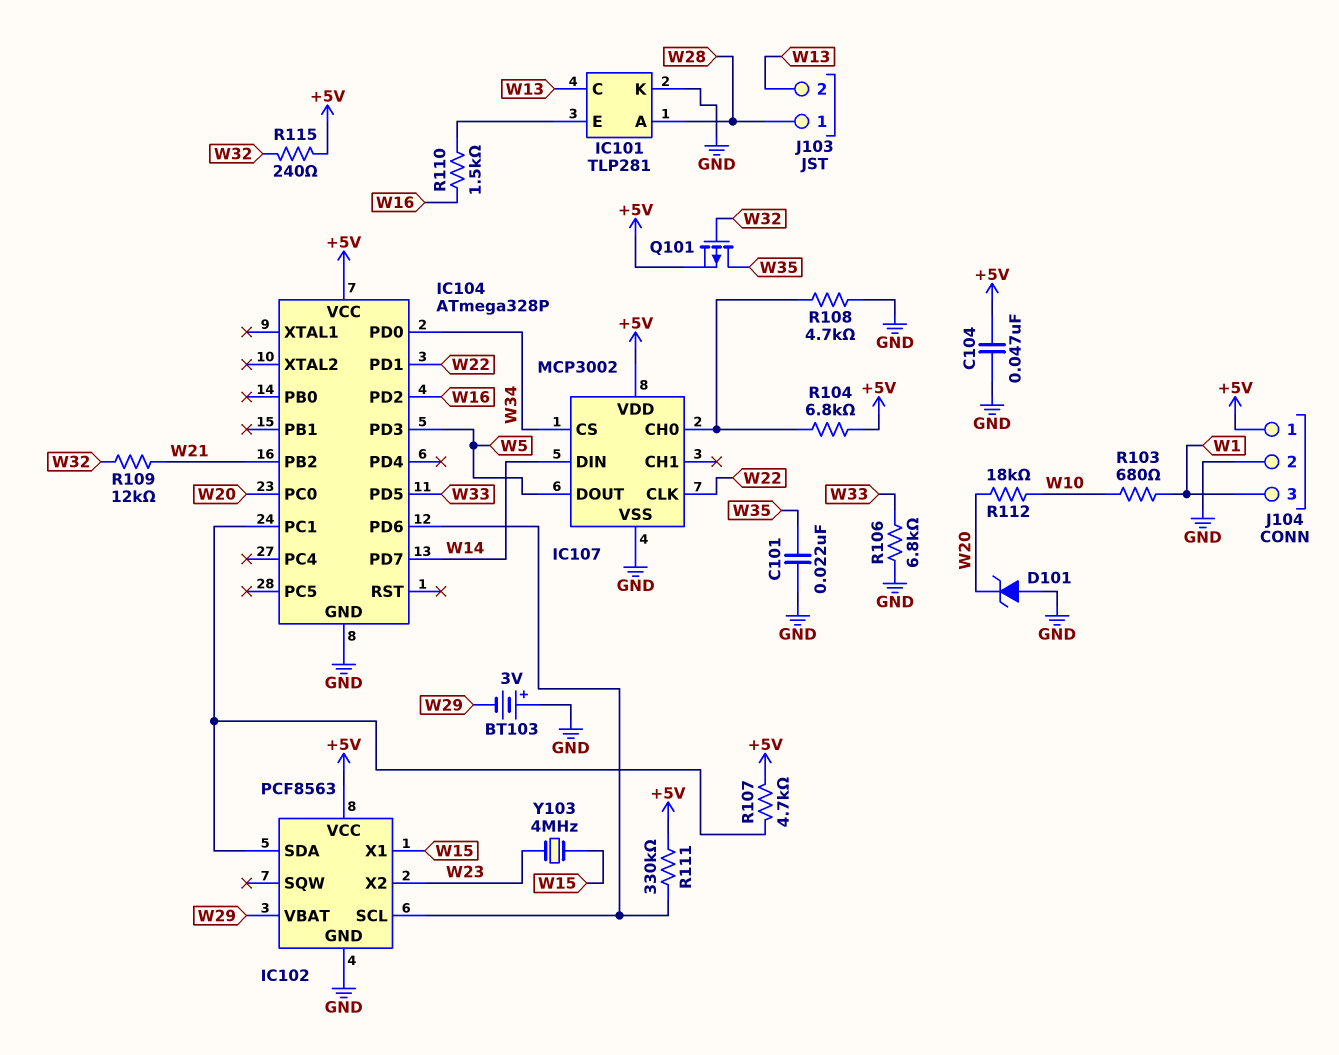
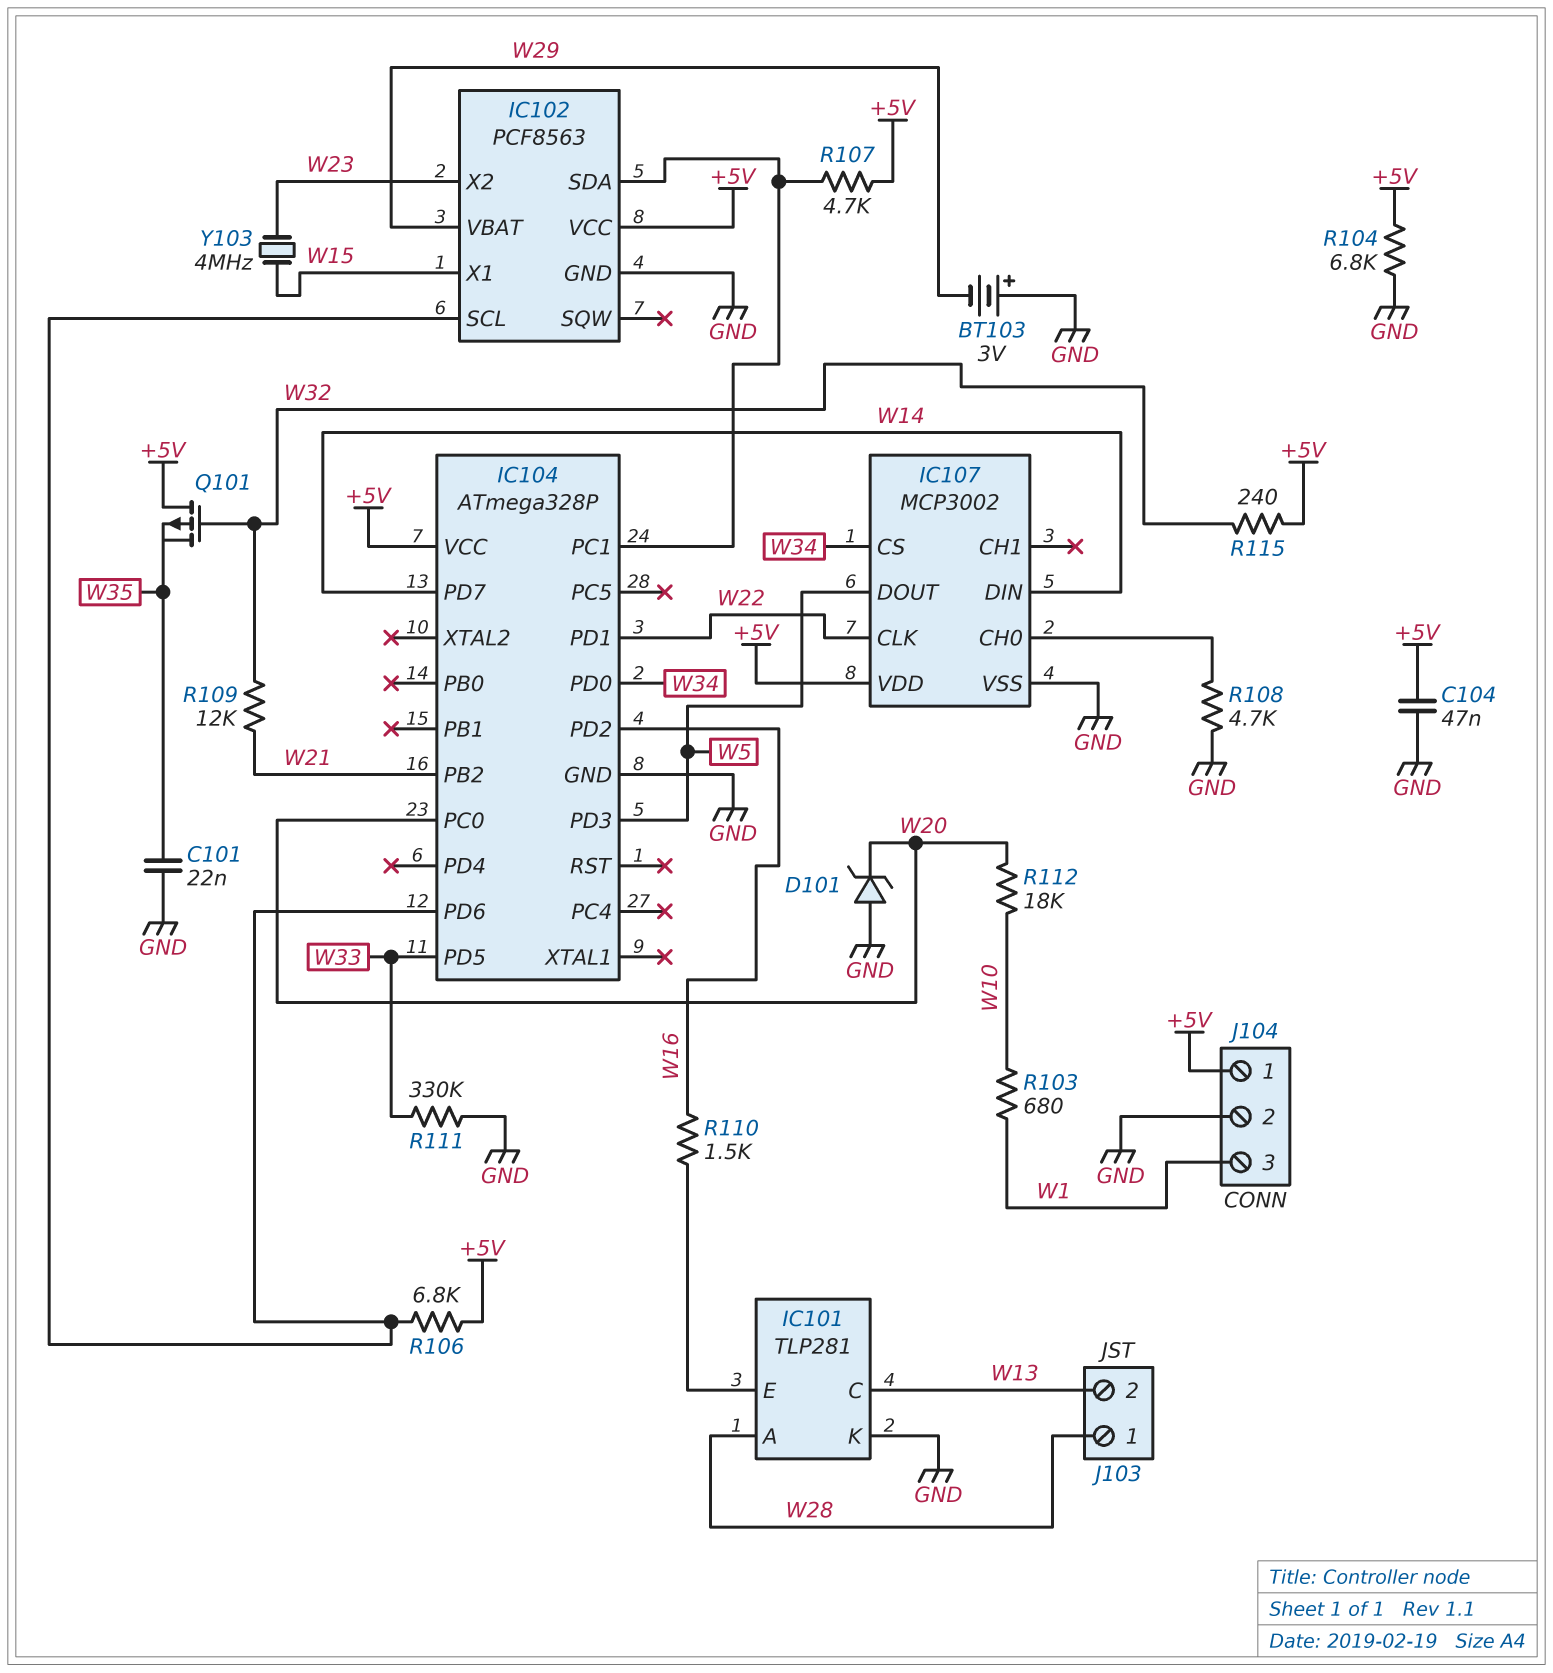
Q101: PMOS (G W32, D W35, S +5V) -> PMOS (G W32, D +5V, S W35)
R104: 6.8k (+5V, IC107/CH0) -> 6.8k (+5V, GND)
R106: 6.8k (GND, W33) -> 6.8k (+5V, IC102/SCL)
R111: 330k (+5V, IC102/SCL) -> 330k (GND, W33)

